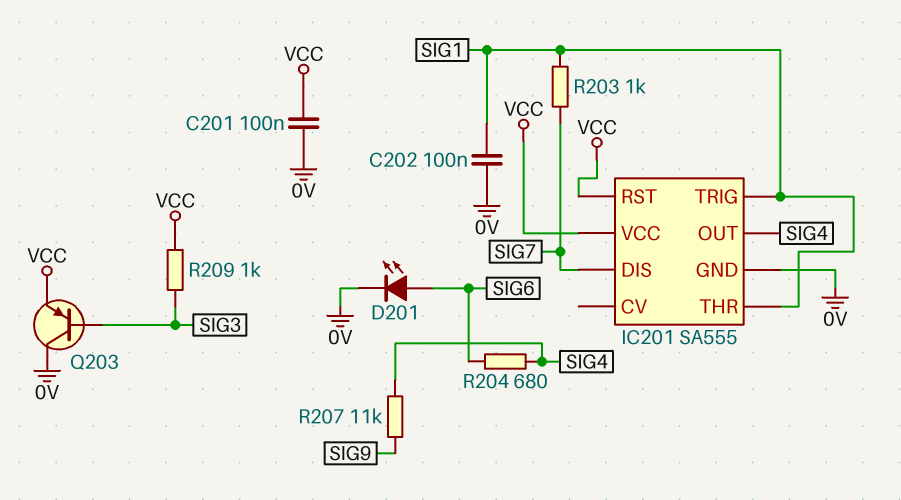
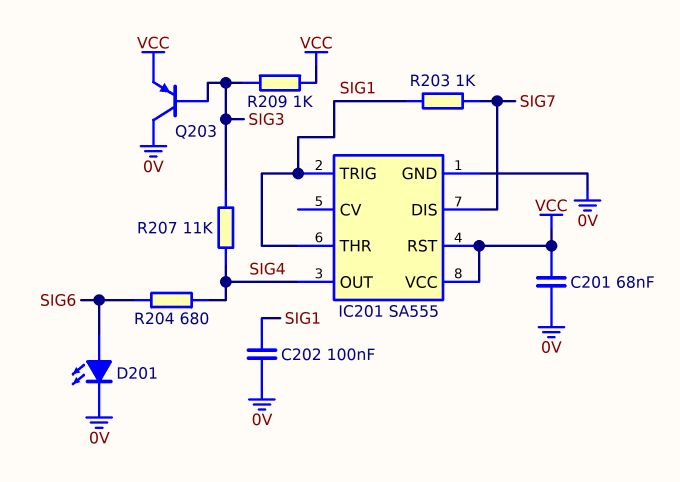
C201: 100nF (0V, VCC) -> 68nF (0V, VCC)
R207: 11k (SIG4, SIG9) -> 11k (SIG3, SIG4)

